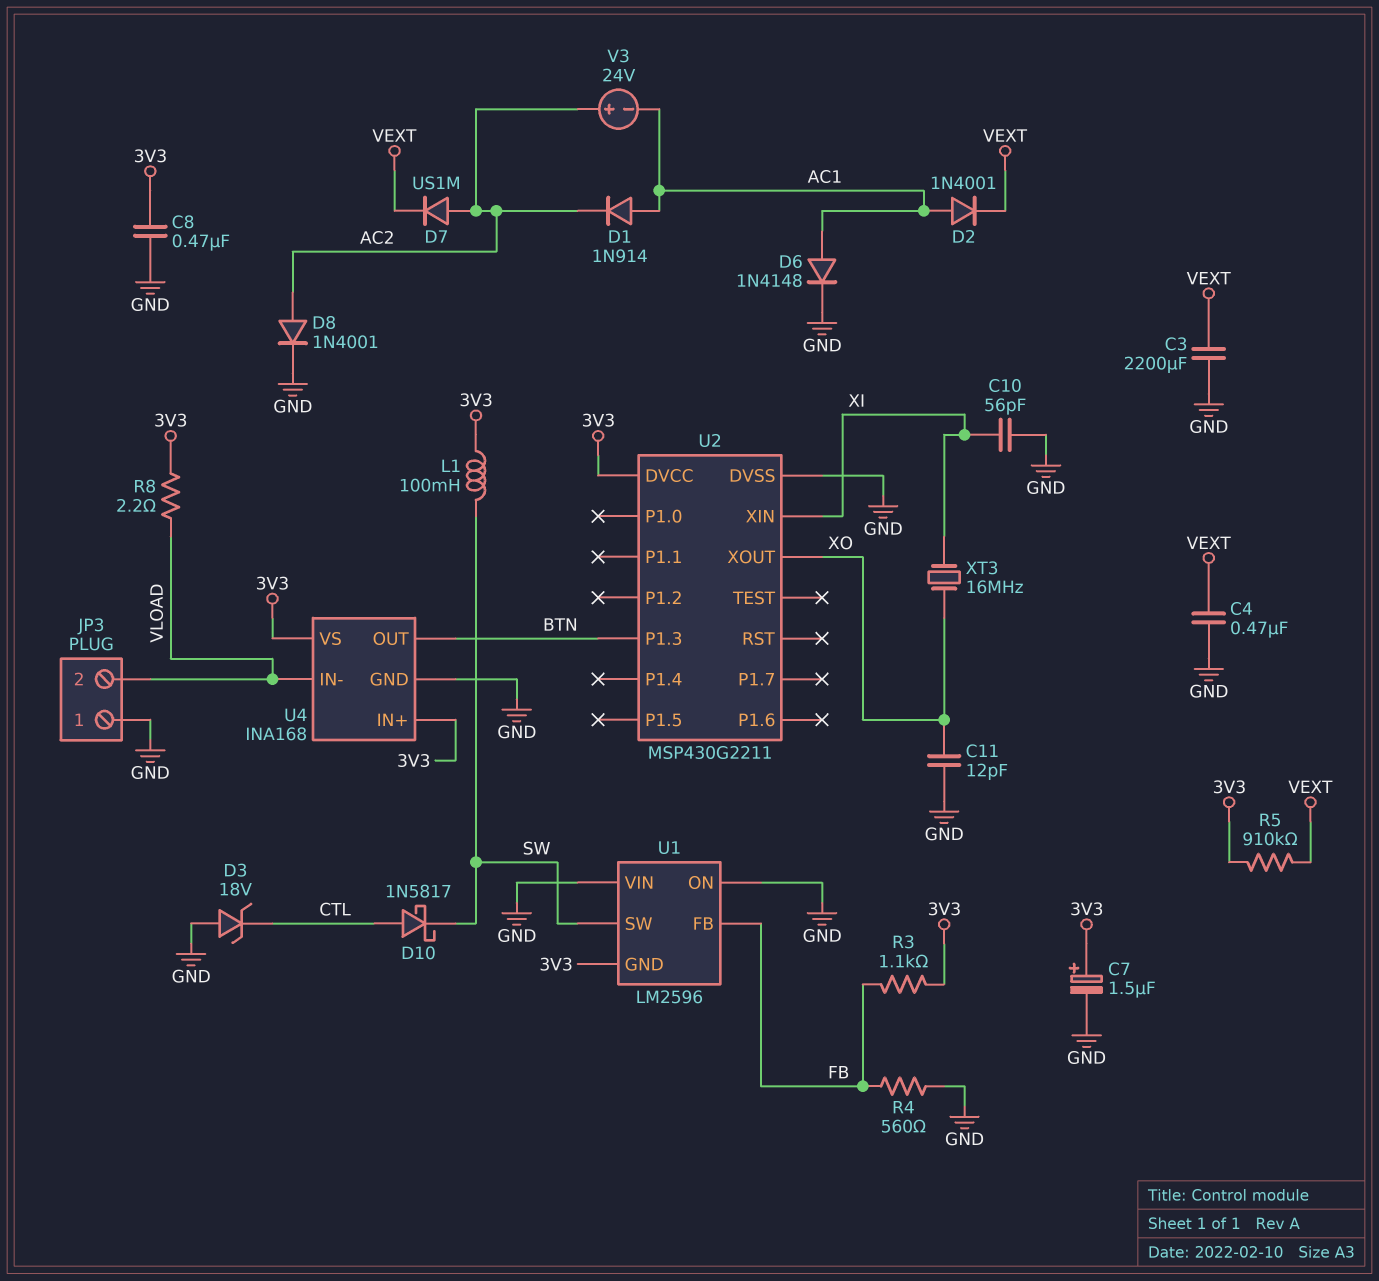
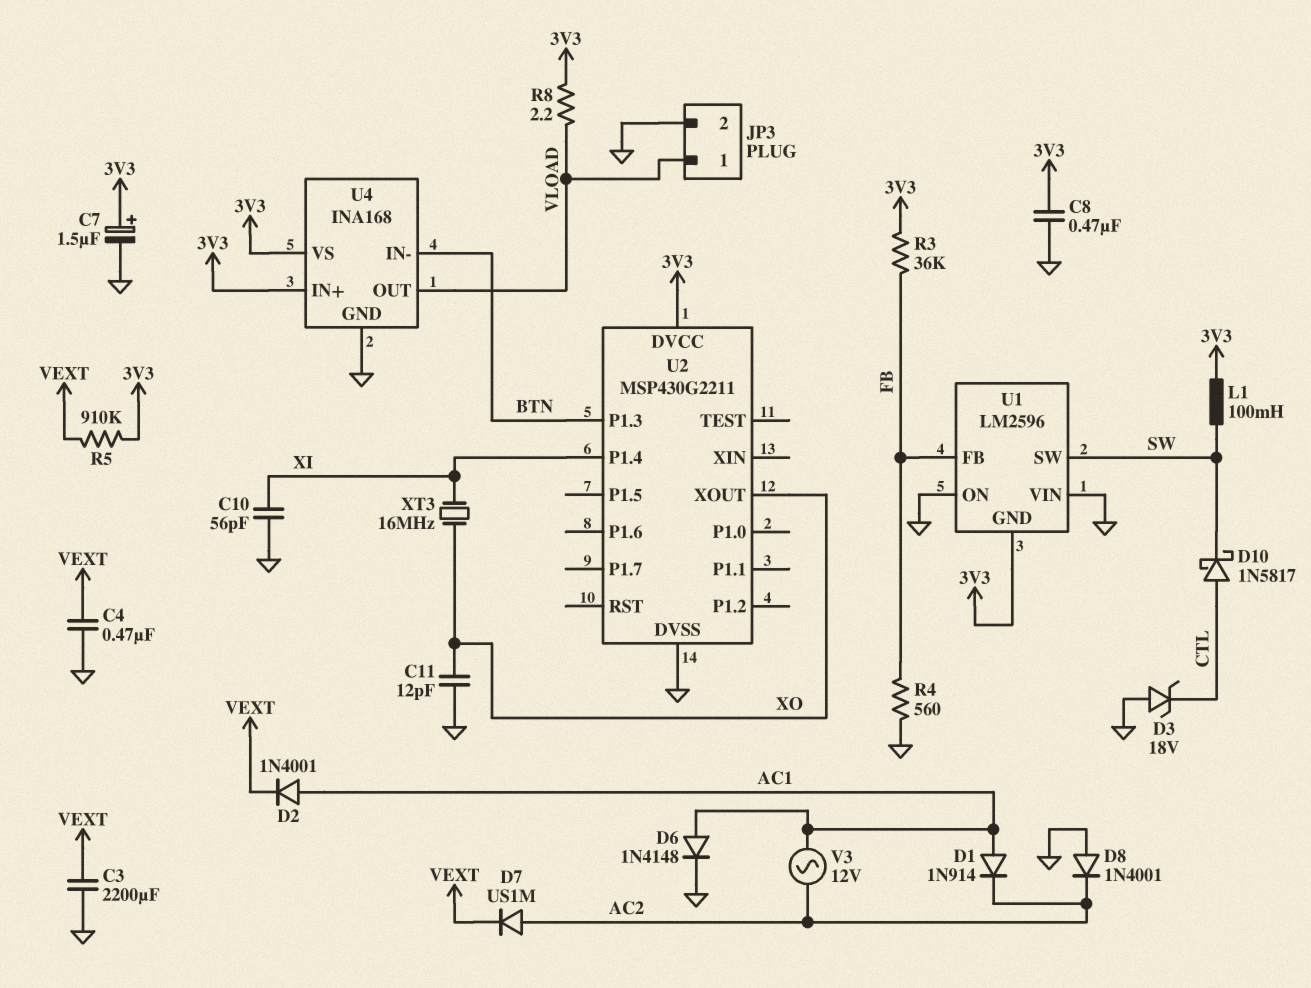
D8: diode 1N4001 (A AC2, K GND) -> diode 1N4001 (A GND, K AC2)
JP3 pin 1: GND -> VLOAD
JP3 pin 2: VLOAD -> GND
R3: 1.1k (3V3, FB) -> 36k (3V3, FB)
U2 pin P1.4: none -> XI
U2 pin XIN: XI -> none
U4 pin IN-: VLOAD -> BTN
U4 pin OUT: BTN -> VLOAD
V3: 24V (plus AC2, minus AC1) -> AC 12V (AC1, AC2)

